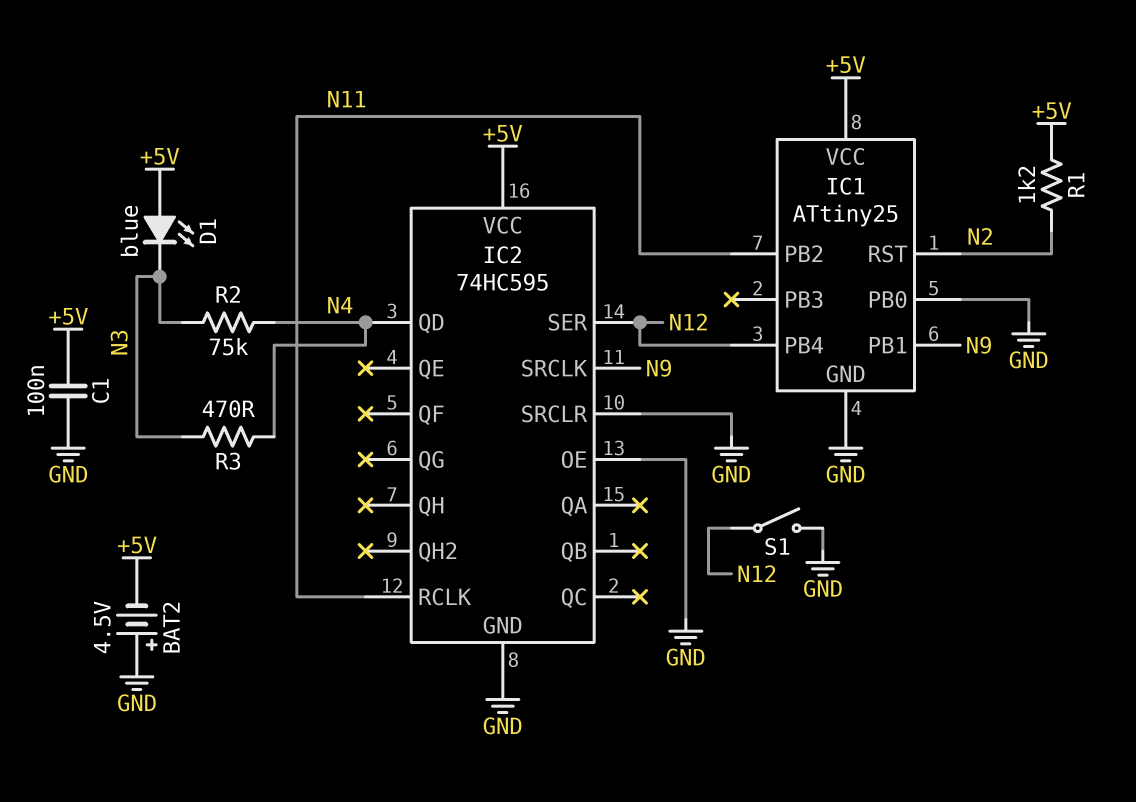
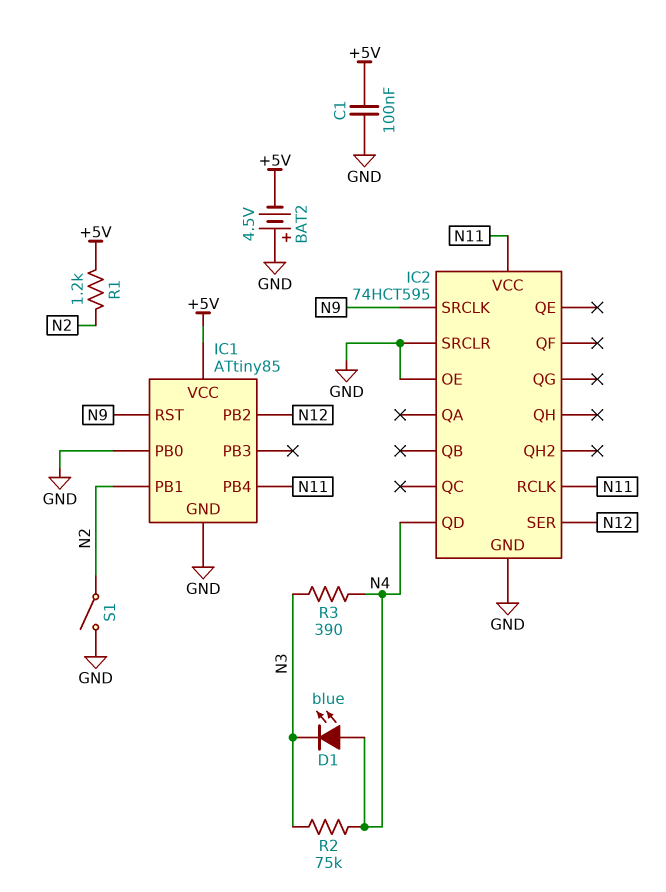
D1: LED blue (A +5V, K N3) -> LED blue (A N4, K N3)
IC1: ATtiny25 -> ATtiny85
IC1 pin PB1: N9 -> N2
IC1 pin PB2: N11 -> N12
IC1 pin PB4: N12 -> N11
IC1 pin RST: N2 -> N9
IC2: 74HC595 -> 74HCT595
IC2 pin VCC: +5V -> N11
R3: 470 (N3, N4) -> 390 (N3, N4)
S1: switch (GND, N12) -> switch (GND, N2)

